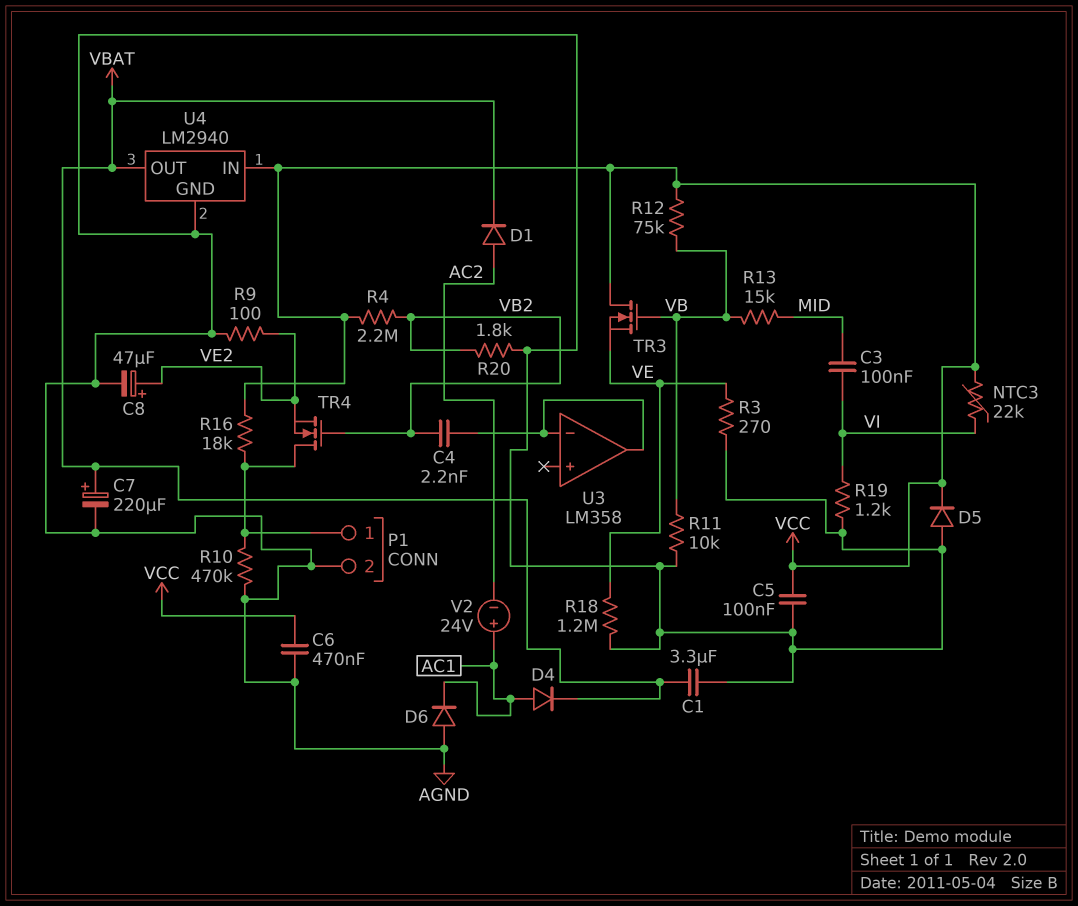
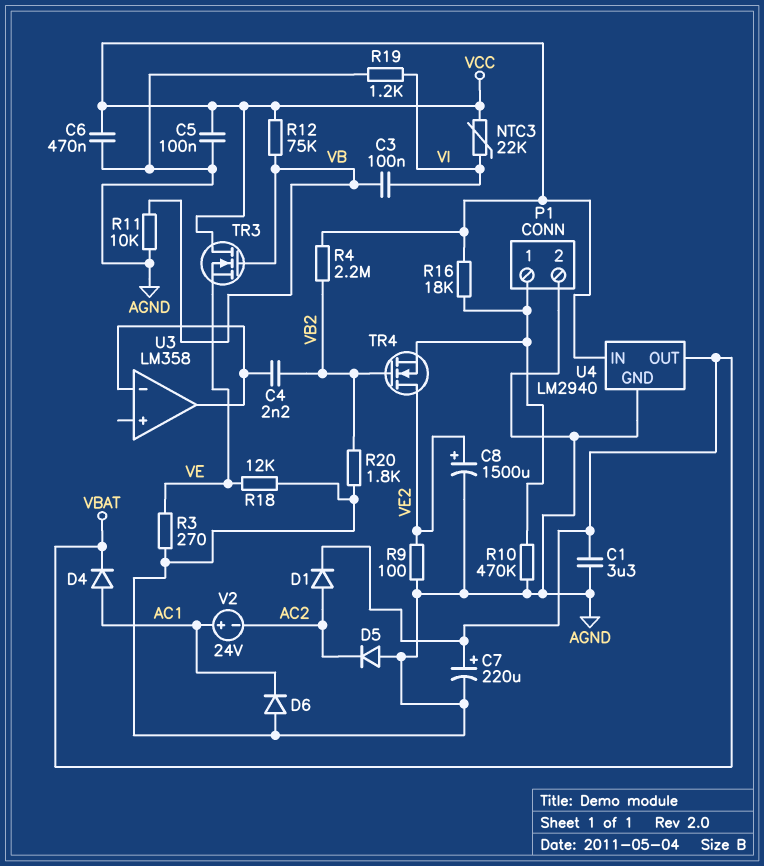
C3: 100nF (MID, VI) -> 100nF (VB, VI)
C8: 47uF (plus VE2, minus AGND) -> 1500uF (plus VE2, minus AGND)
D5: diode (A AGND, K VCC) -> diode (A AGND, K AC2)
R13: 15k (MID, VB) -> none
R18: 1.2M (AGND, VE) -> 12k (AGND, VE)
TR4: NMOS (G VB2, D P1/1, S VE2) -> NMOS (G VB2, D VE2, S P1/1)

